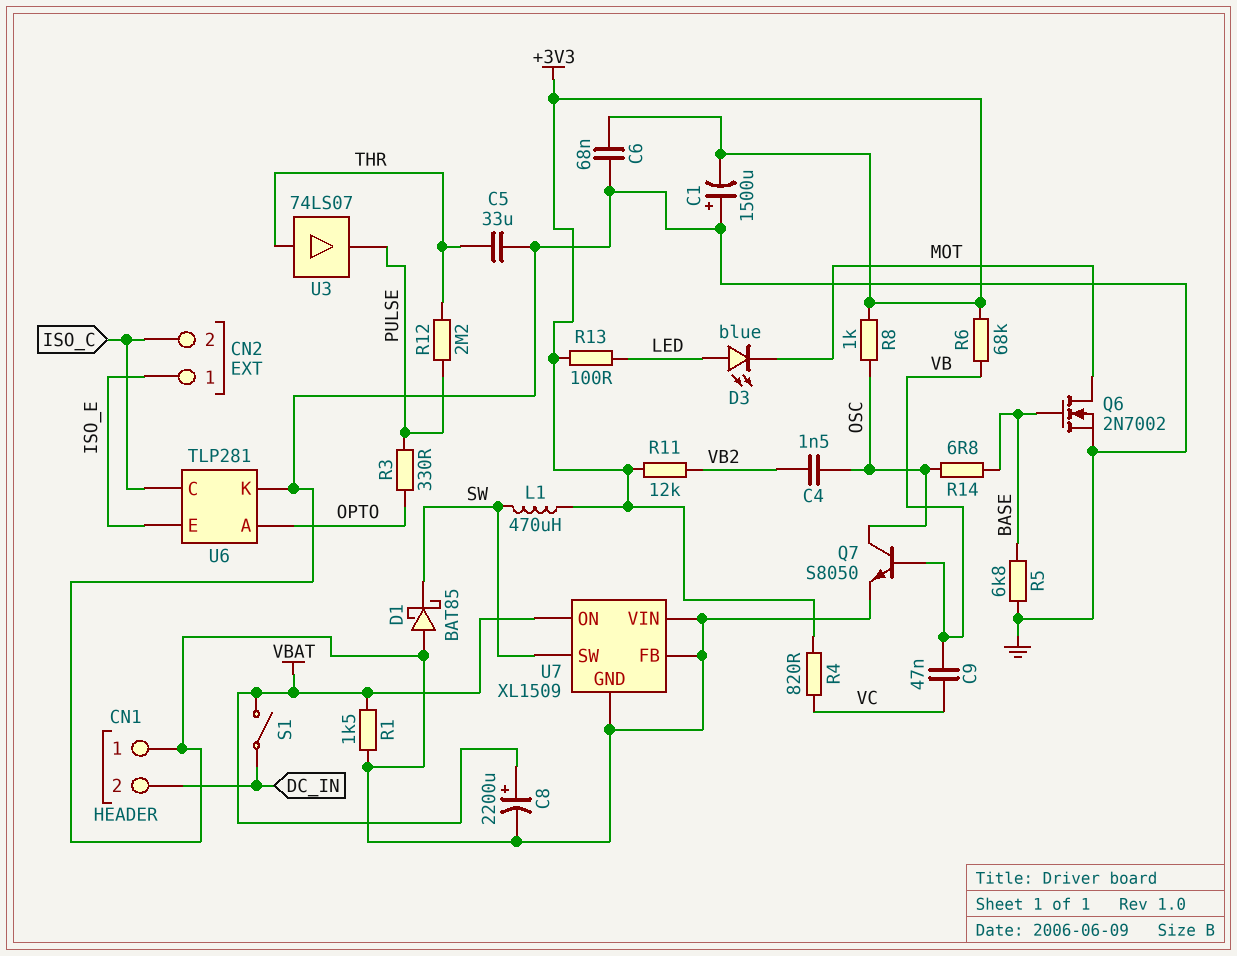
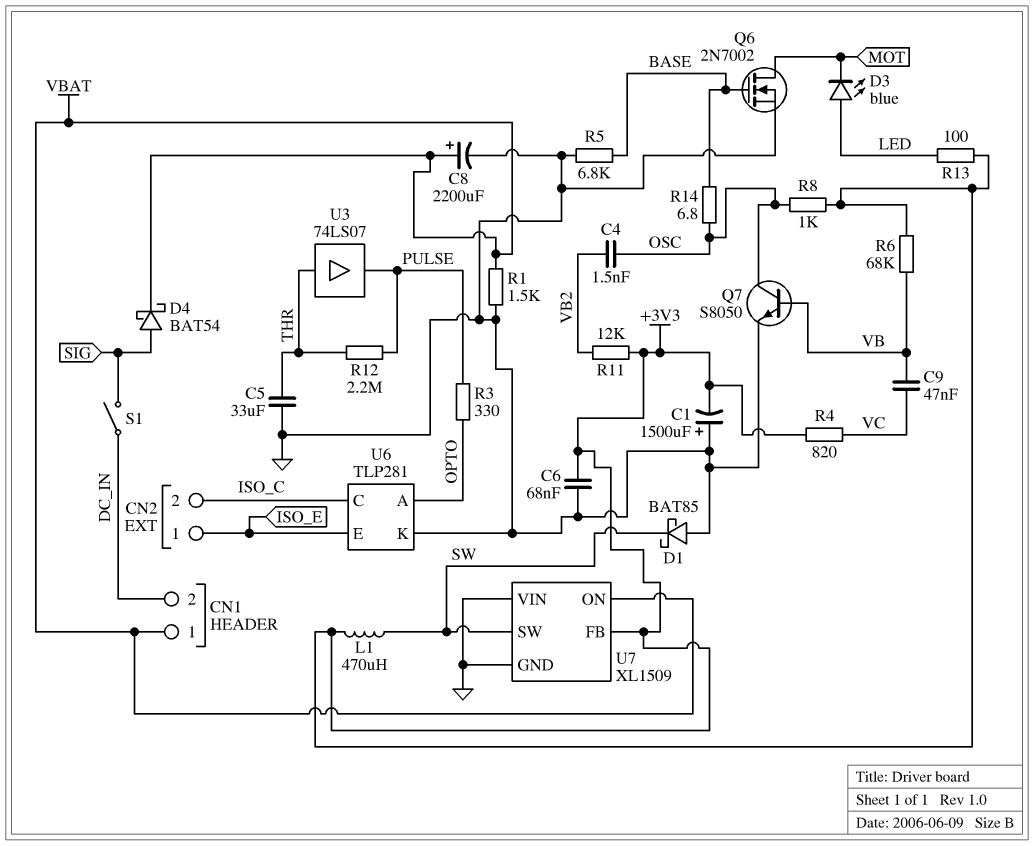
CN1 pin 1: GND -> VBAT
D4: none -> schottky BAT54 (A SIG, K VBAT)
S1: switch (DC_IN, VBAT) -> switch (DC_IN, SIG)
U7 pin FB: GND -> +3V3

